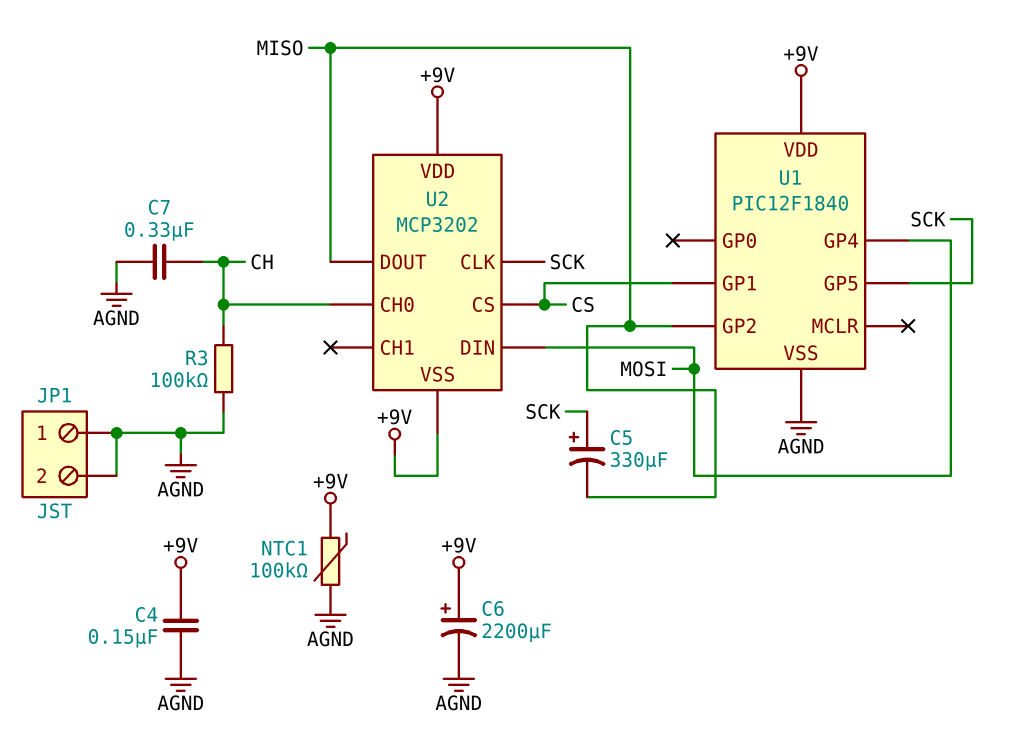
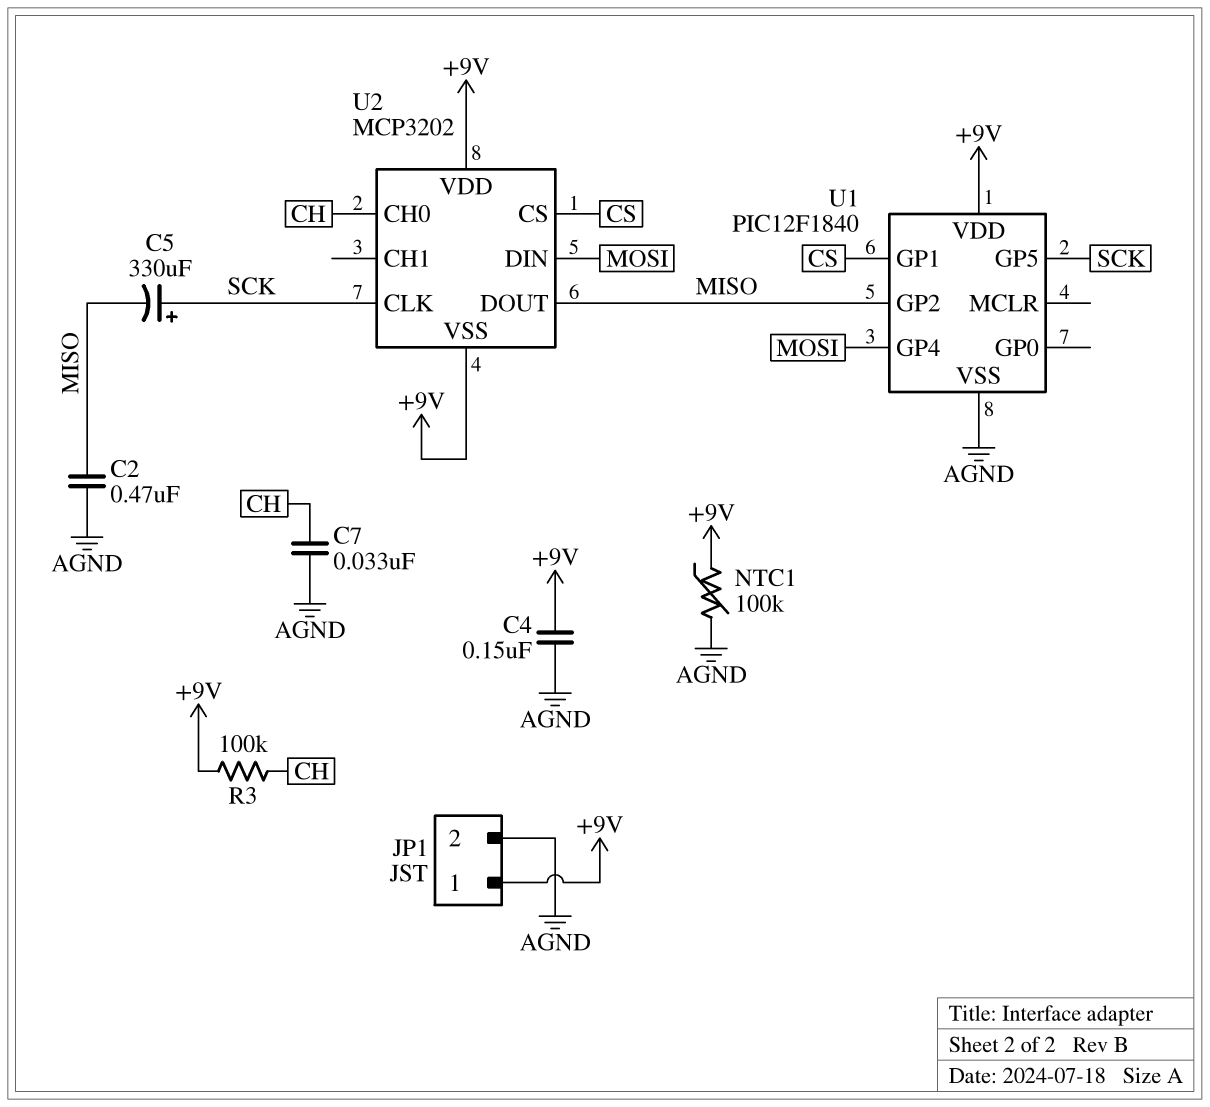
C2: none -> 470nF (AGND, MISO)
C6: 2200uF (plus +9V, minus AGND) -> none
C7: 330nF (AGND, CH) -> 33nF (AGND, CH)
JP1 pin 1: AGND -> +9V
R3: 100k (AGND, CH) -> 100k (+9V, CH)

